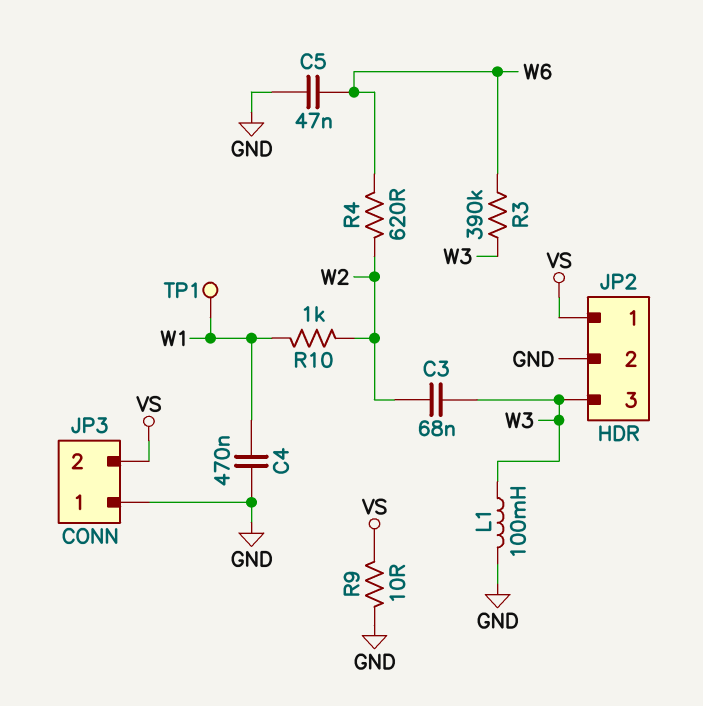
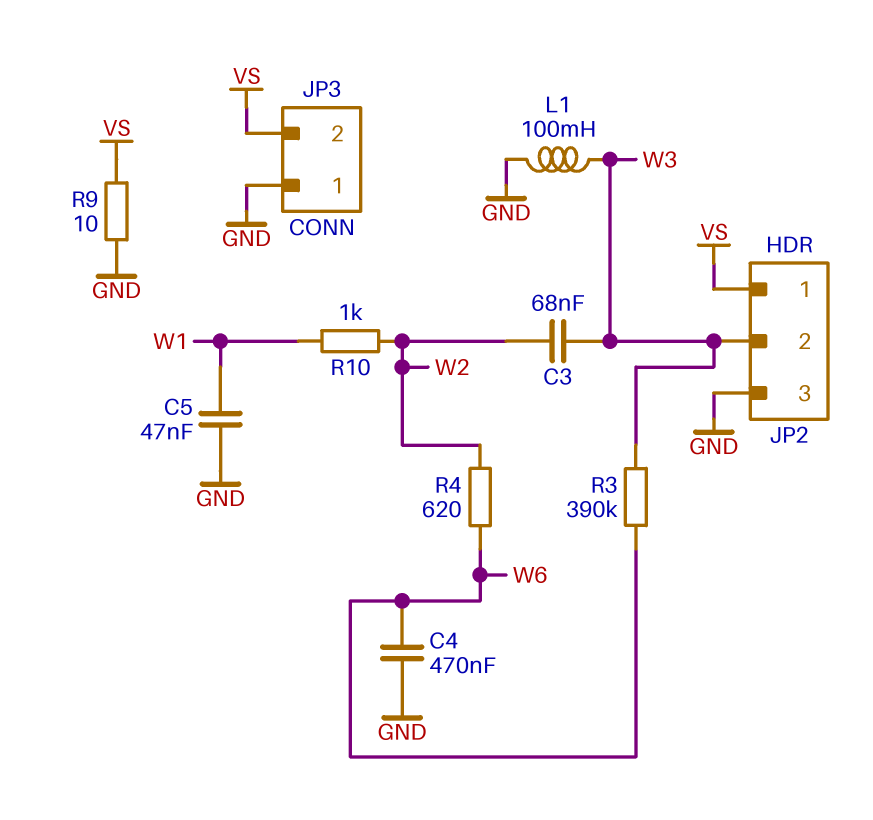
C4: 470nF (GND, W1) -> 470nF (GND, W6)
C5: 47nF (GND, W6) -> 47nF (GND, W1)
JP2 pin 2: GND -> W3
JP2 pin 3: W3 -> GND
TP1: test point (W1) -> none

